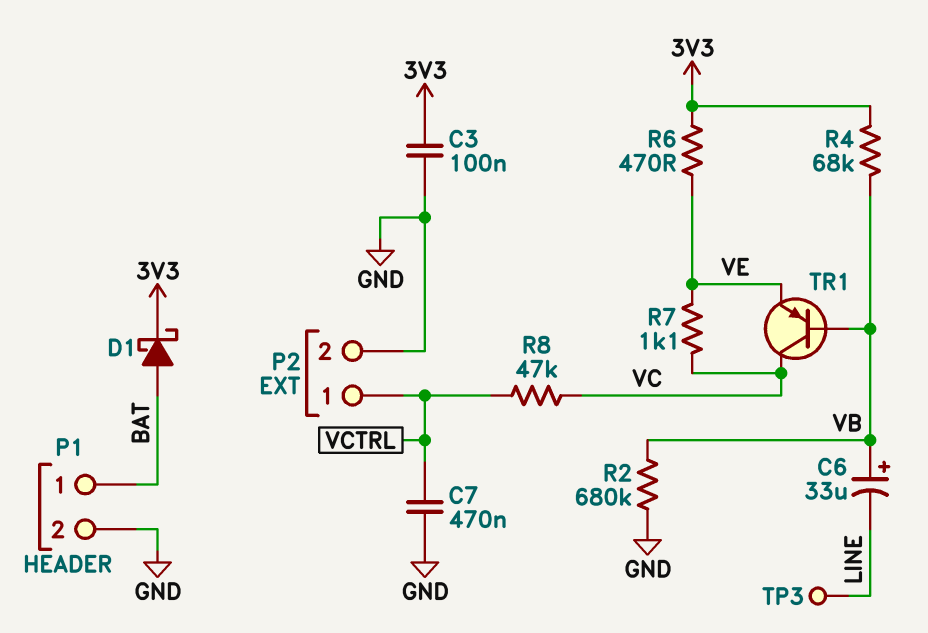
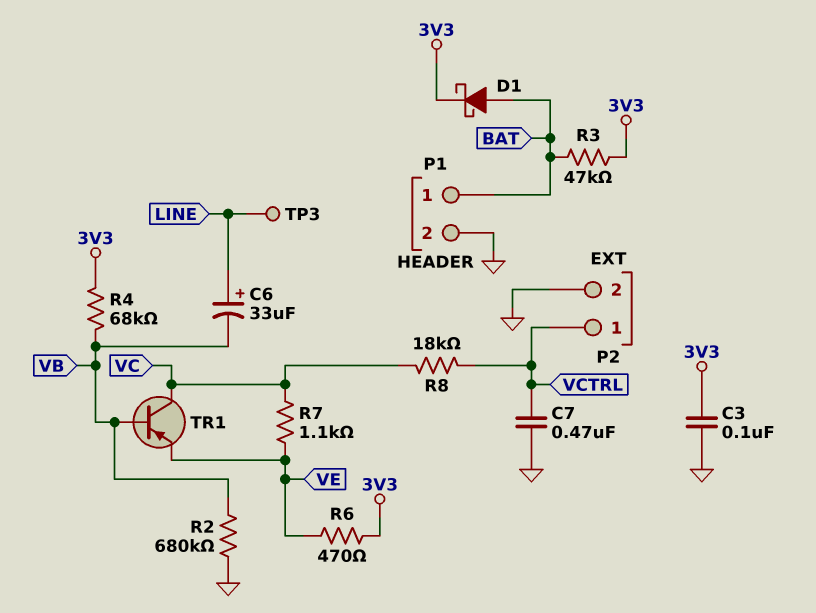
C6: 33uF (plus VB, minus LINE) -> 33uF (plus LINE, minus VB)
R3: none -> 47k (3V3, BAT)
R8: 47k (VC, VCTRL) -> 18k (VC, VCTRL)

